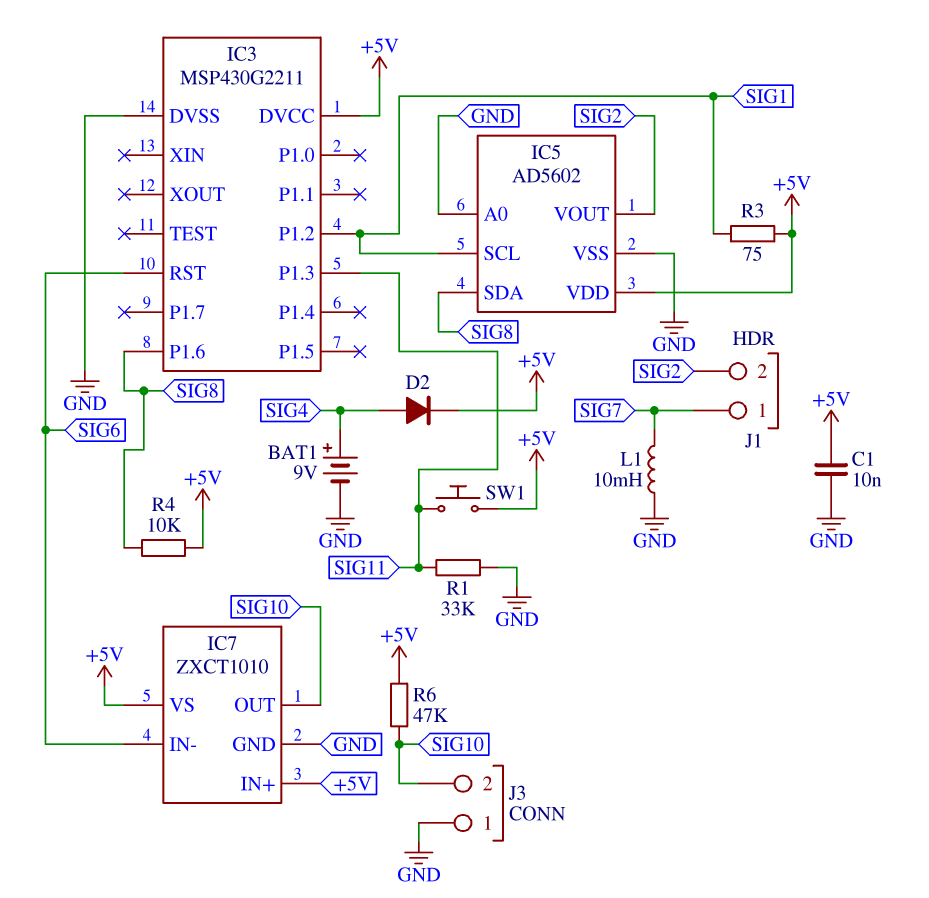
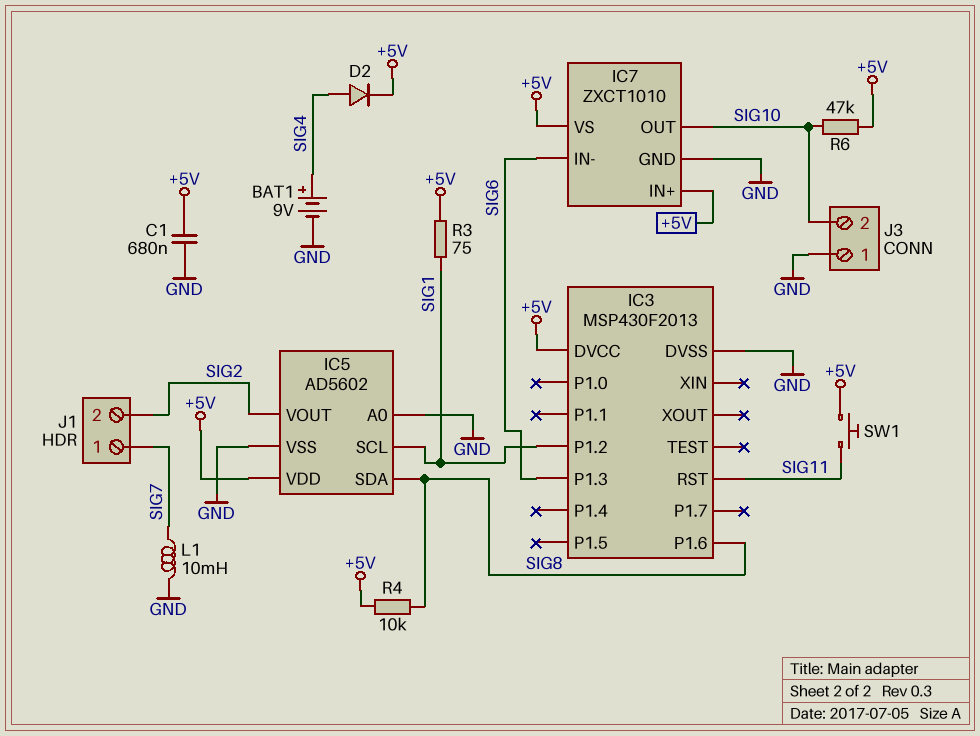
C1: 10nF (+5V, GND) -> 680nF (+5V, GND)
IC3: MSP430G2211 -> MSP430F2013
IC3 pin P1.3: SIG11 -> SIG6
IC3 pin RST: SIG6 -> SIG11
R1: 33k (GND, SIG11) -> none

